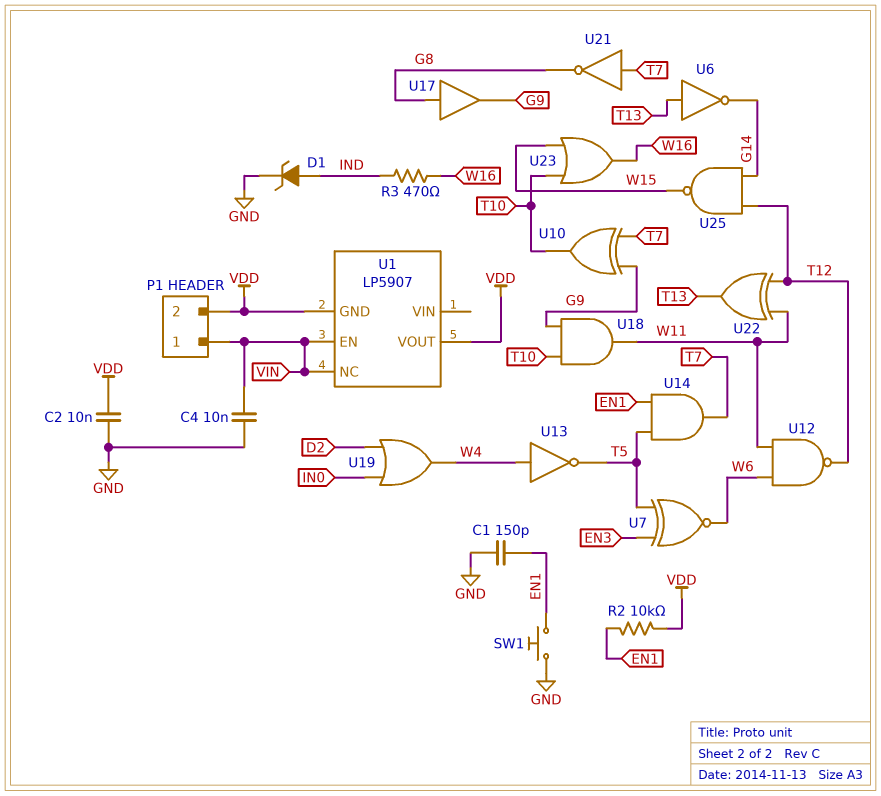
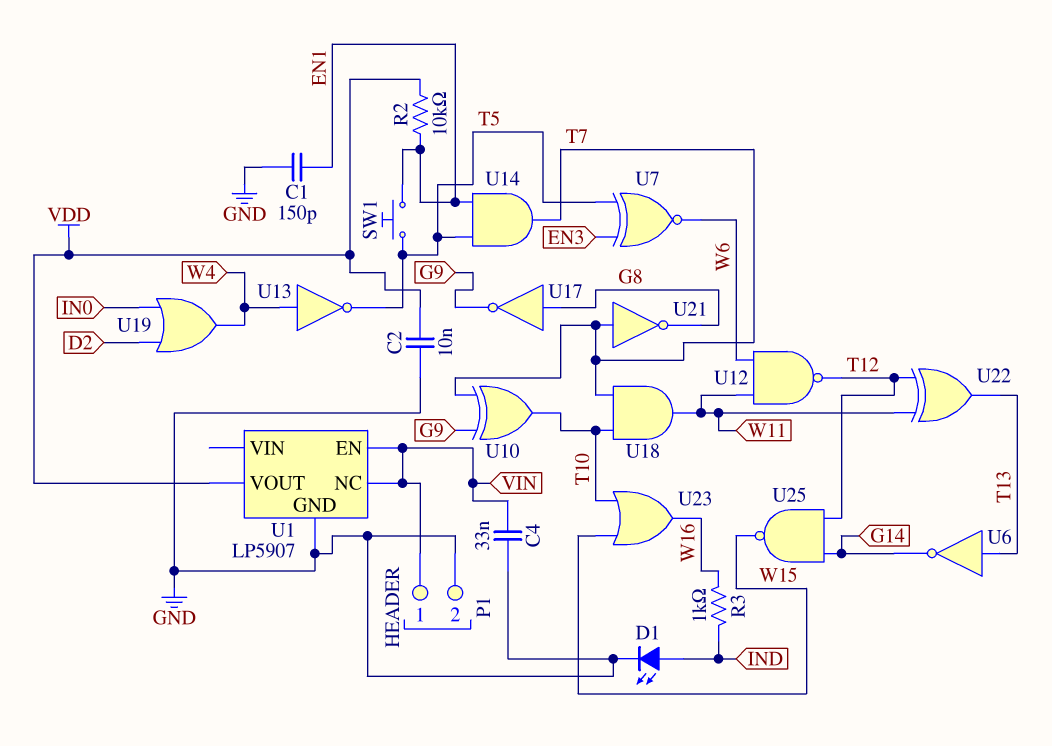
C4: 10nF (GND, VIN) -> 33nF (GND, VIN)
D1: zener (A IND, K GND) -> LED (A IND, K GND)
P1 pin 2: VDD -> GND
R3: 470 (IND, W16) -> 1k (IND, W16)
SW1: button (EN1, GND) -> button (EN1, T5)
U1 pin GND: VDD -> GND
U17: buffer (in G8, out G9) -> NOT (in G8, out G9)
U18: AND (in G9, in T10, out W11) -> AND (in T7, in T10, out W11)

